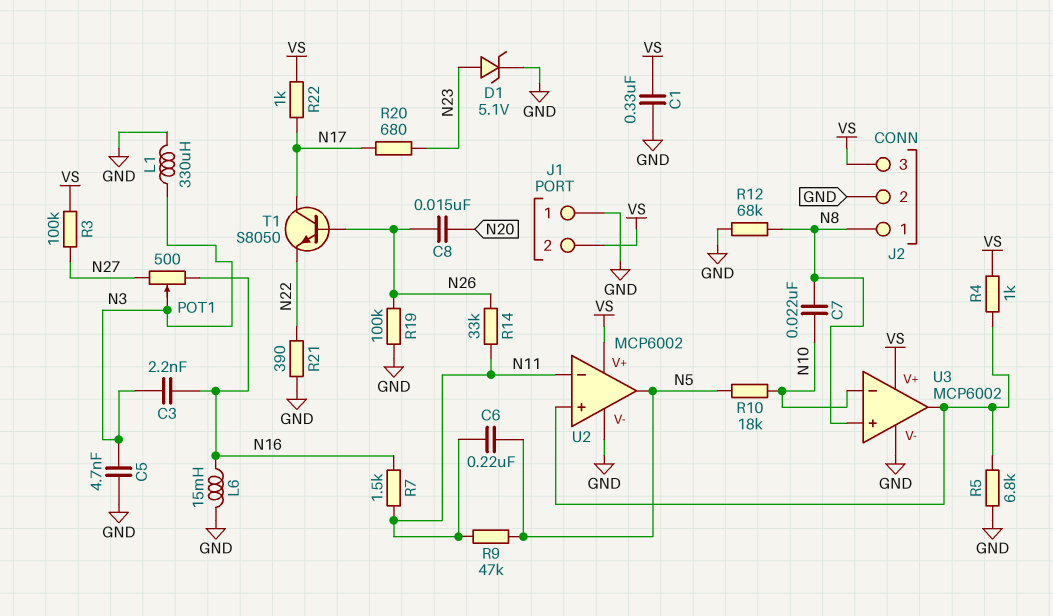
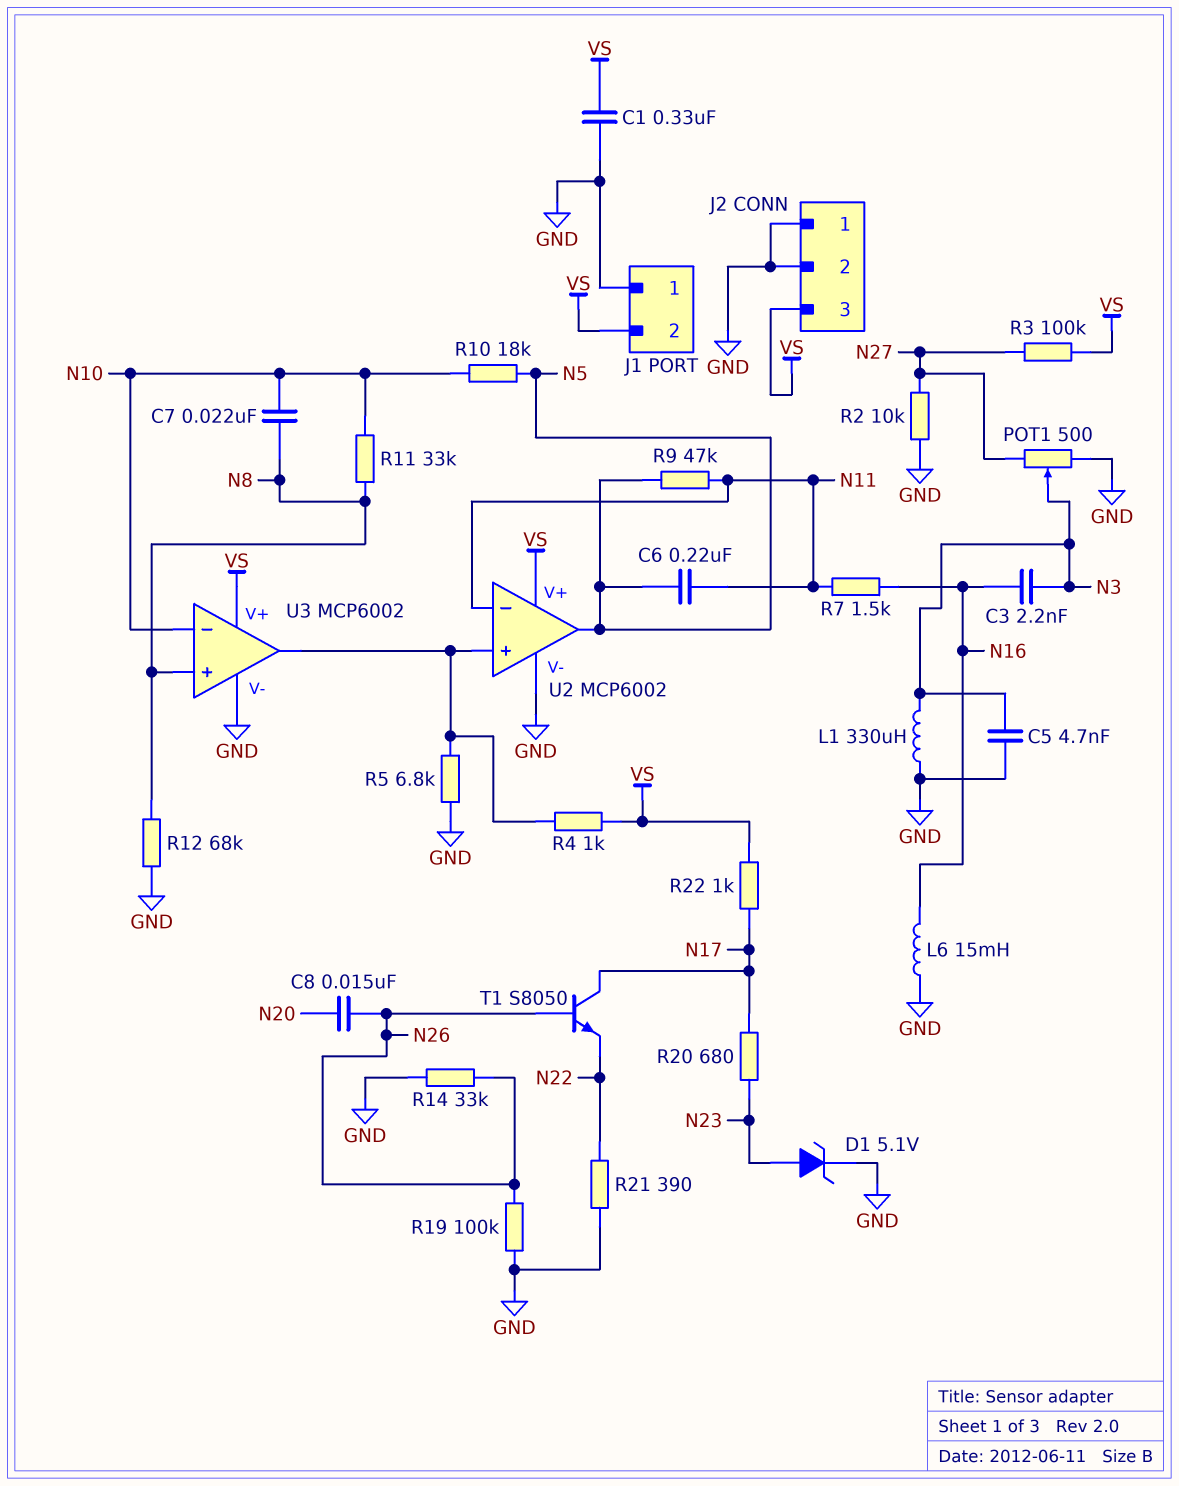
J2 pin 1: N8 -> GND
POT1: 500 (N16, N27, wiper N3) -> 500 (GND, N27, wiper N3)
R2: none -> 10k (GND, N27)
R11: none -> 33k (N8, N10)
R14: 33k (N11, N26) -> 33k (GND, N26)

